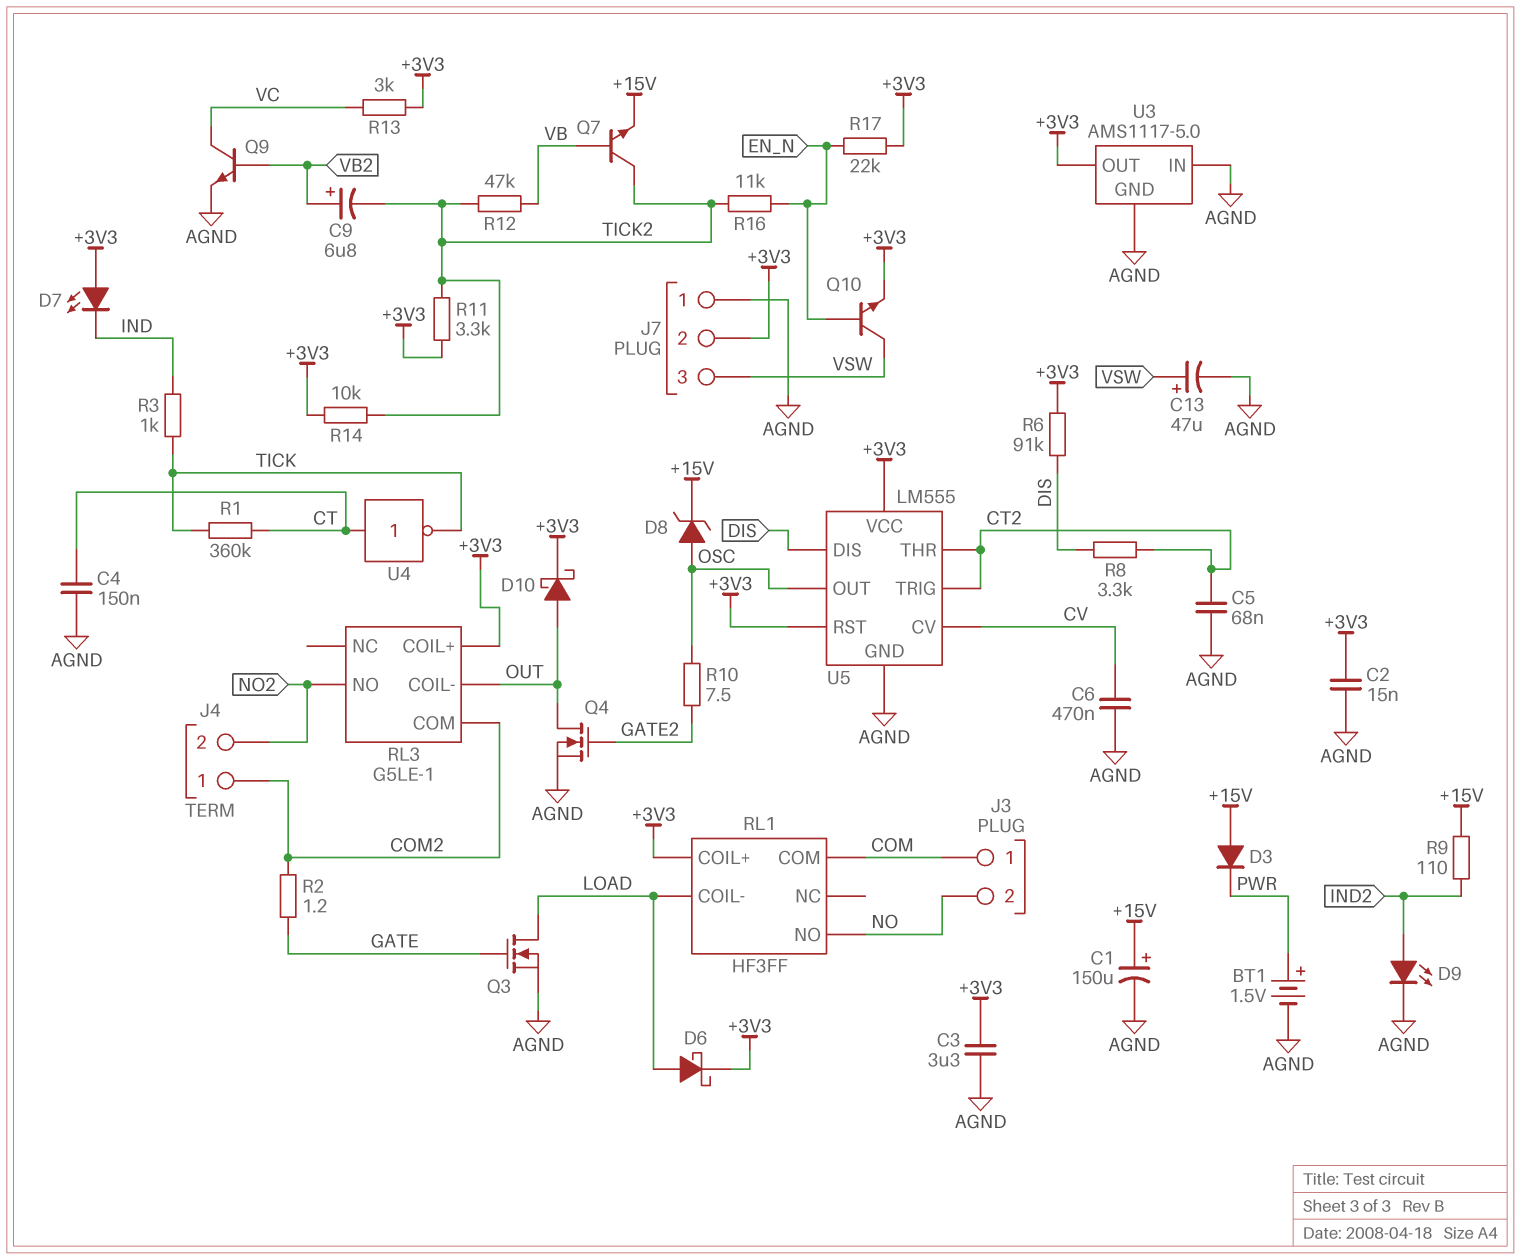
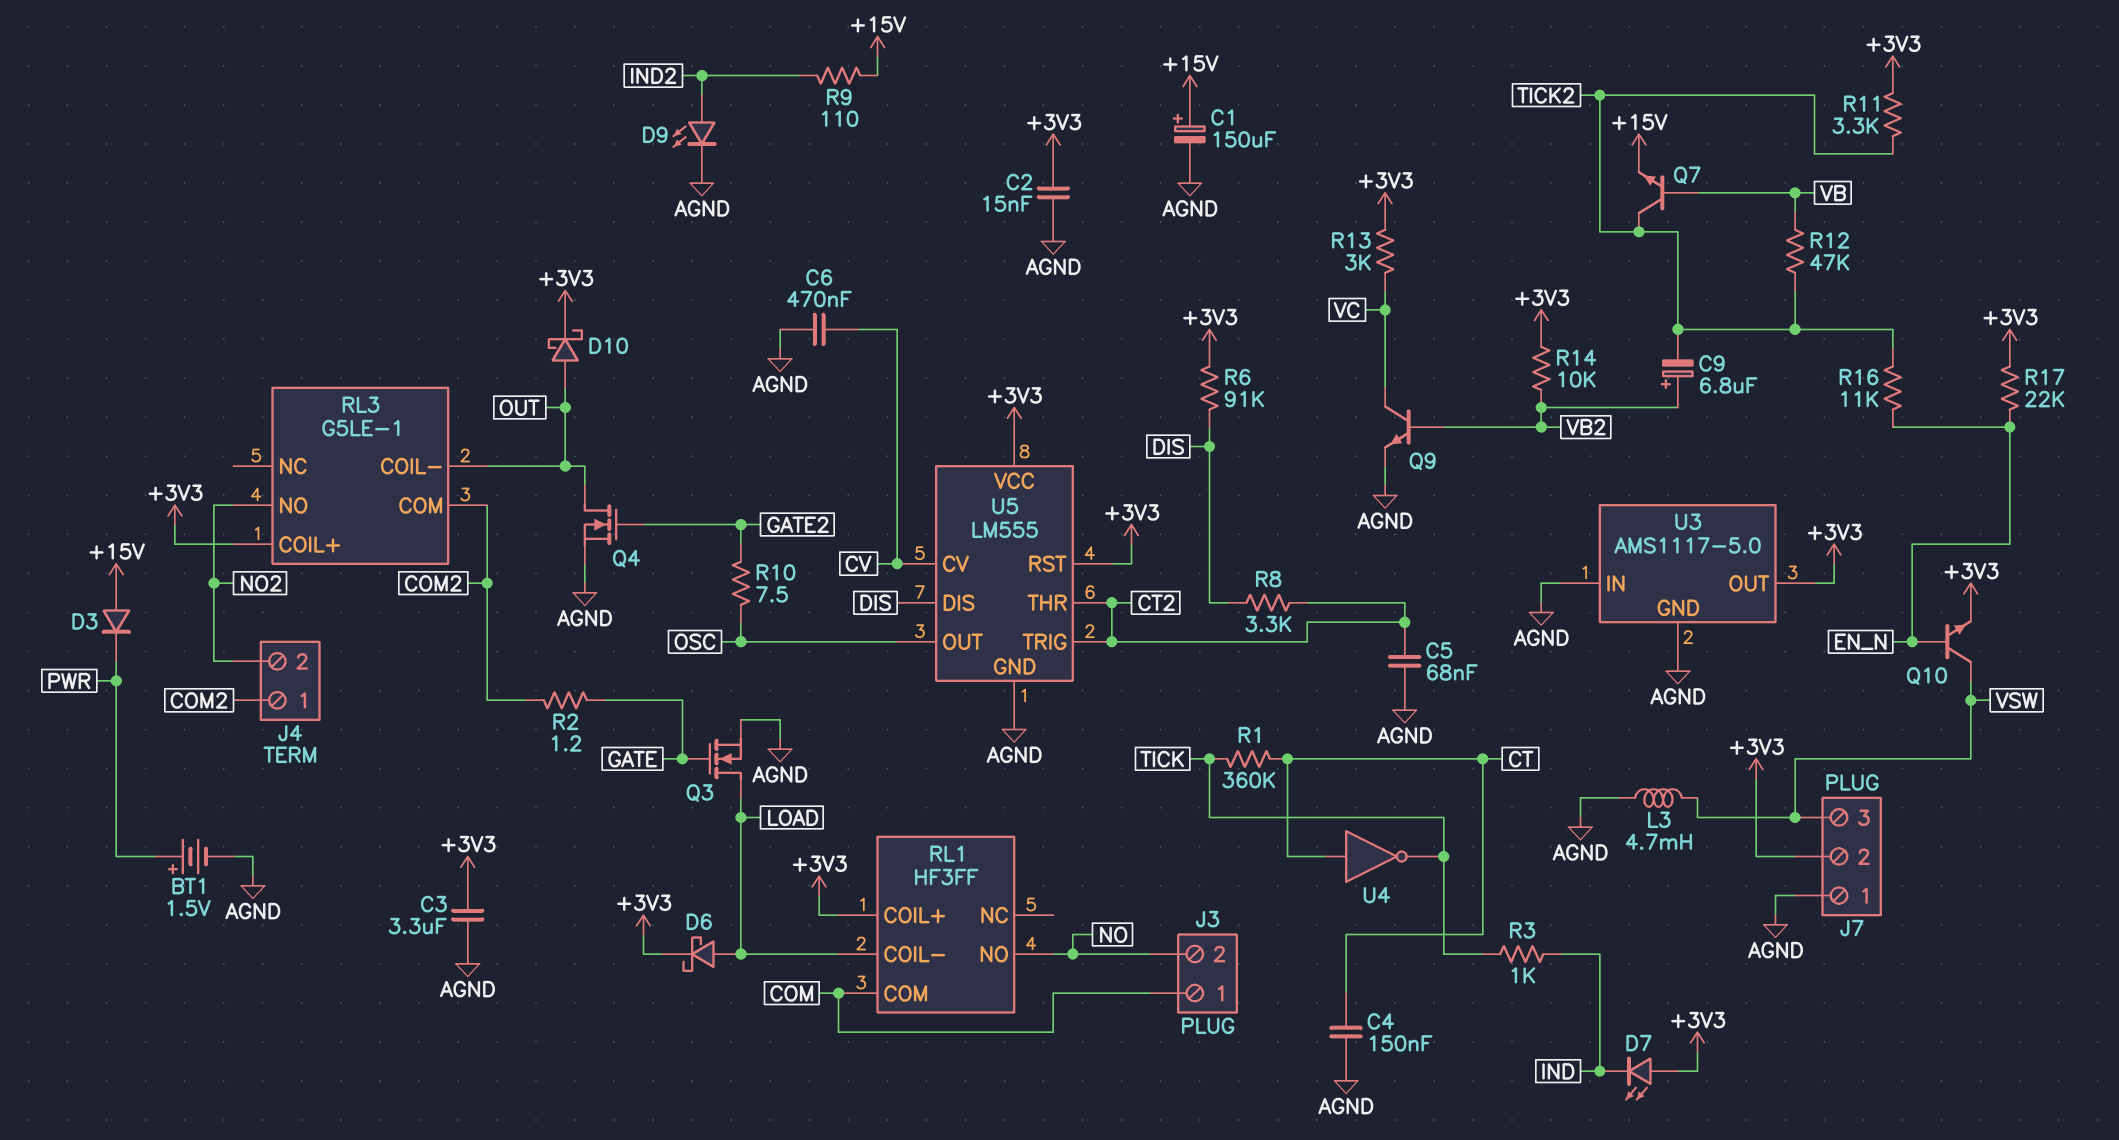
C13: 47uF (plus VSW, minus AGND) -> none
D8: zener (A OSC, K +15V) -> none
L3: none -> 4.7mH (AGND, VSW)
R14: 10k (+3V3, TICK2) -> 10k (+3V3, VB2)

